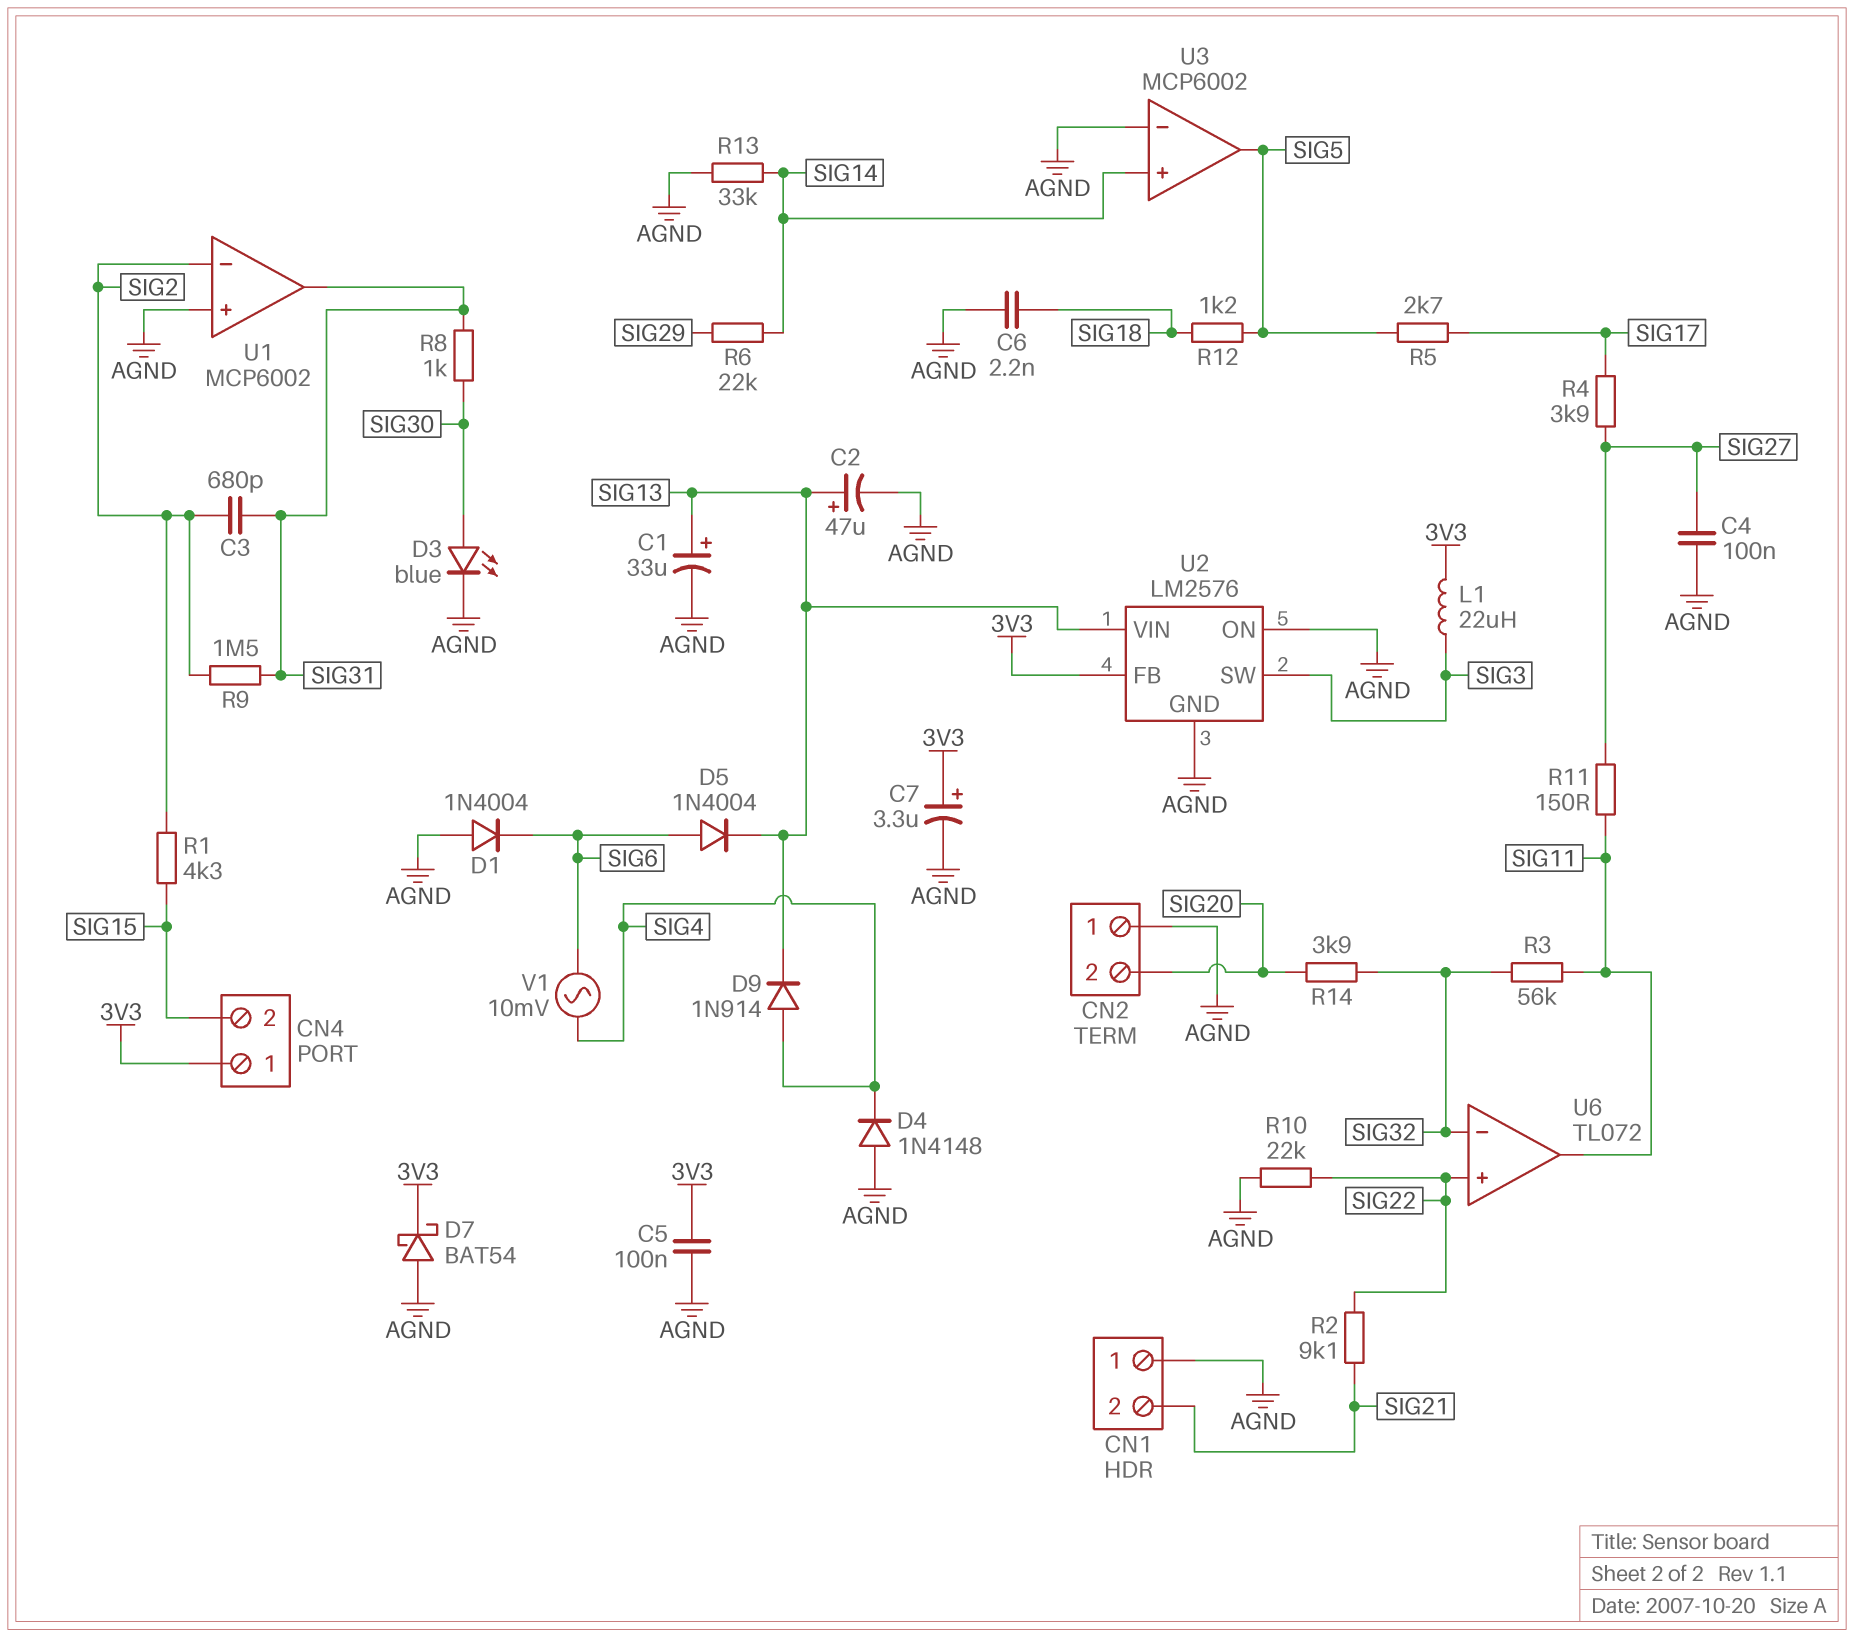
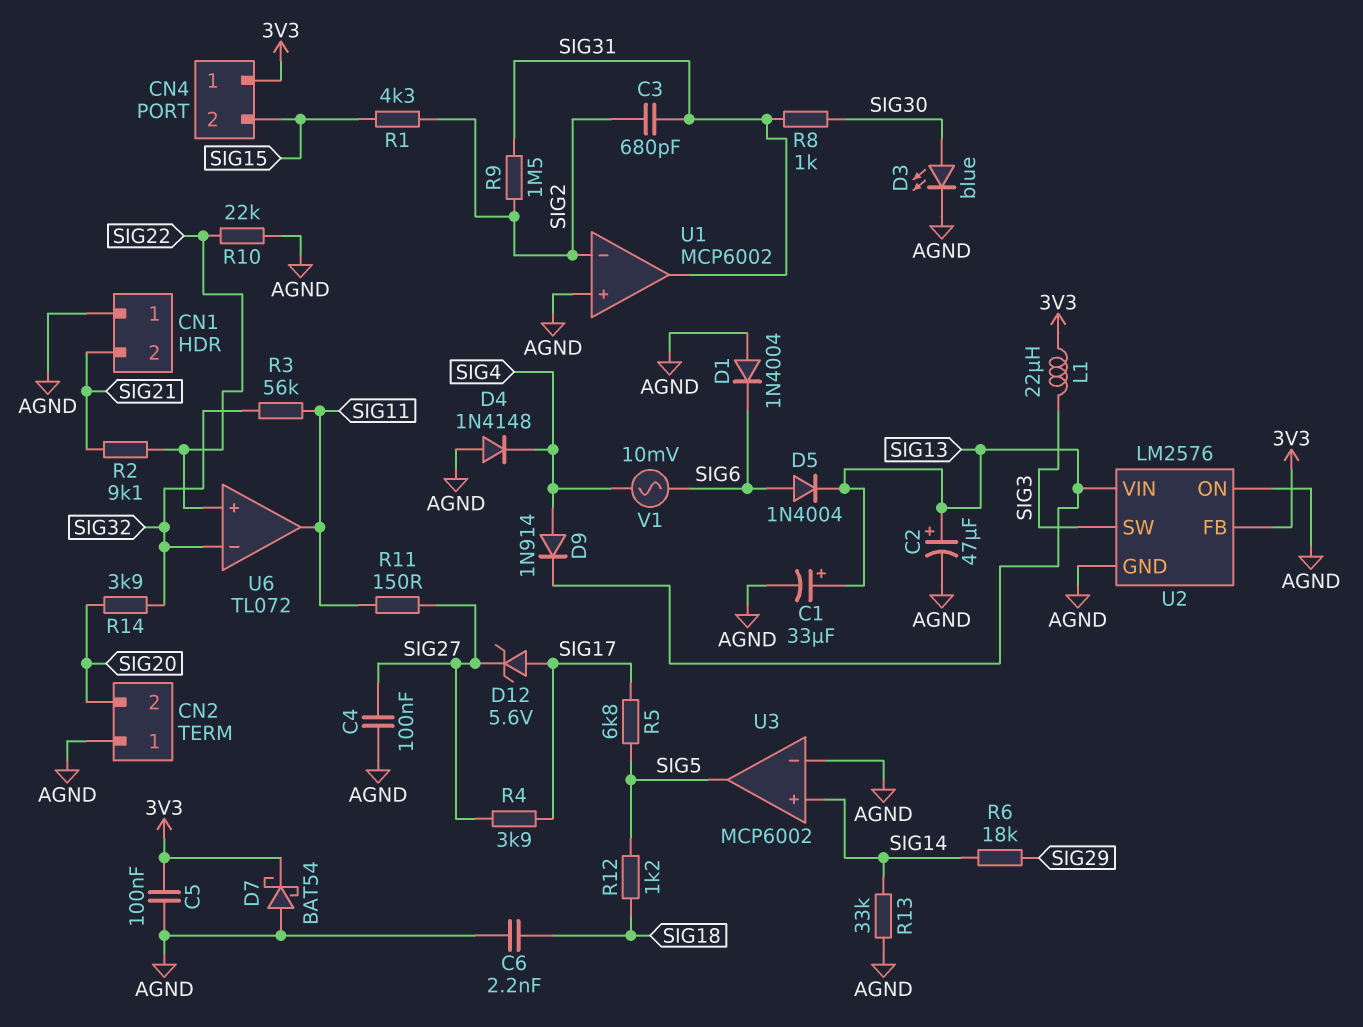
C7: 3.3uF (plus 3V3, minus AGND) -> none
D12: none -> zener 5.6V (A SIG17, K SIG27)
R5: 2.7k (SIG5, SIG17) -> 6.8k (SIG5, SIG17)
R6: 22k (SIG14, SIG29) -> 18k (SIG14, SIG29)

